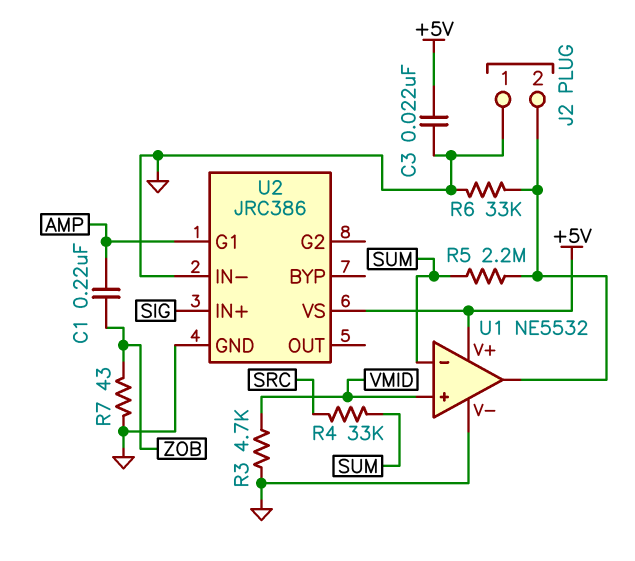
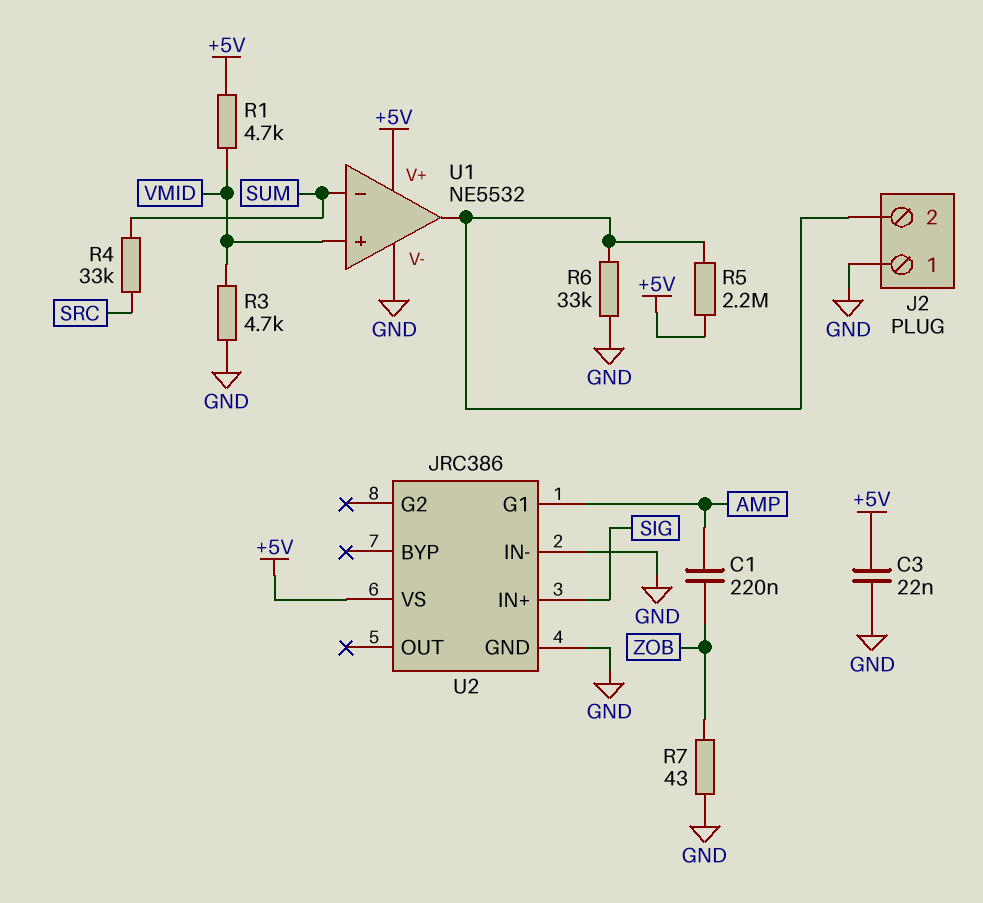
R1: none -> 4.7k (+5V, VMID)
R5: 2.2M (J2/2, SUM) -> 2.2M (+5V, J2/2)

